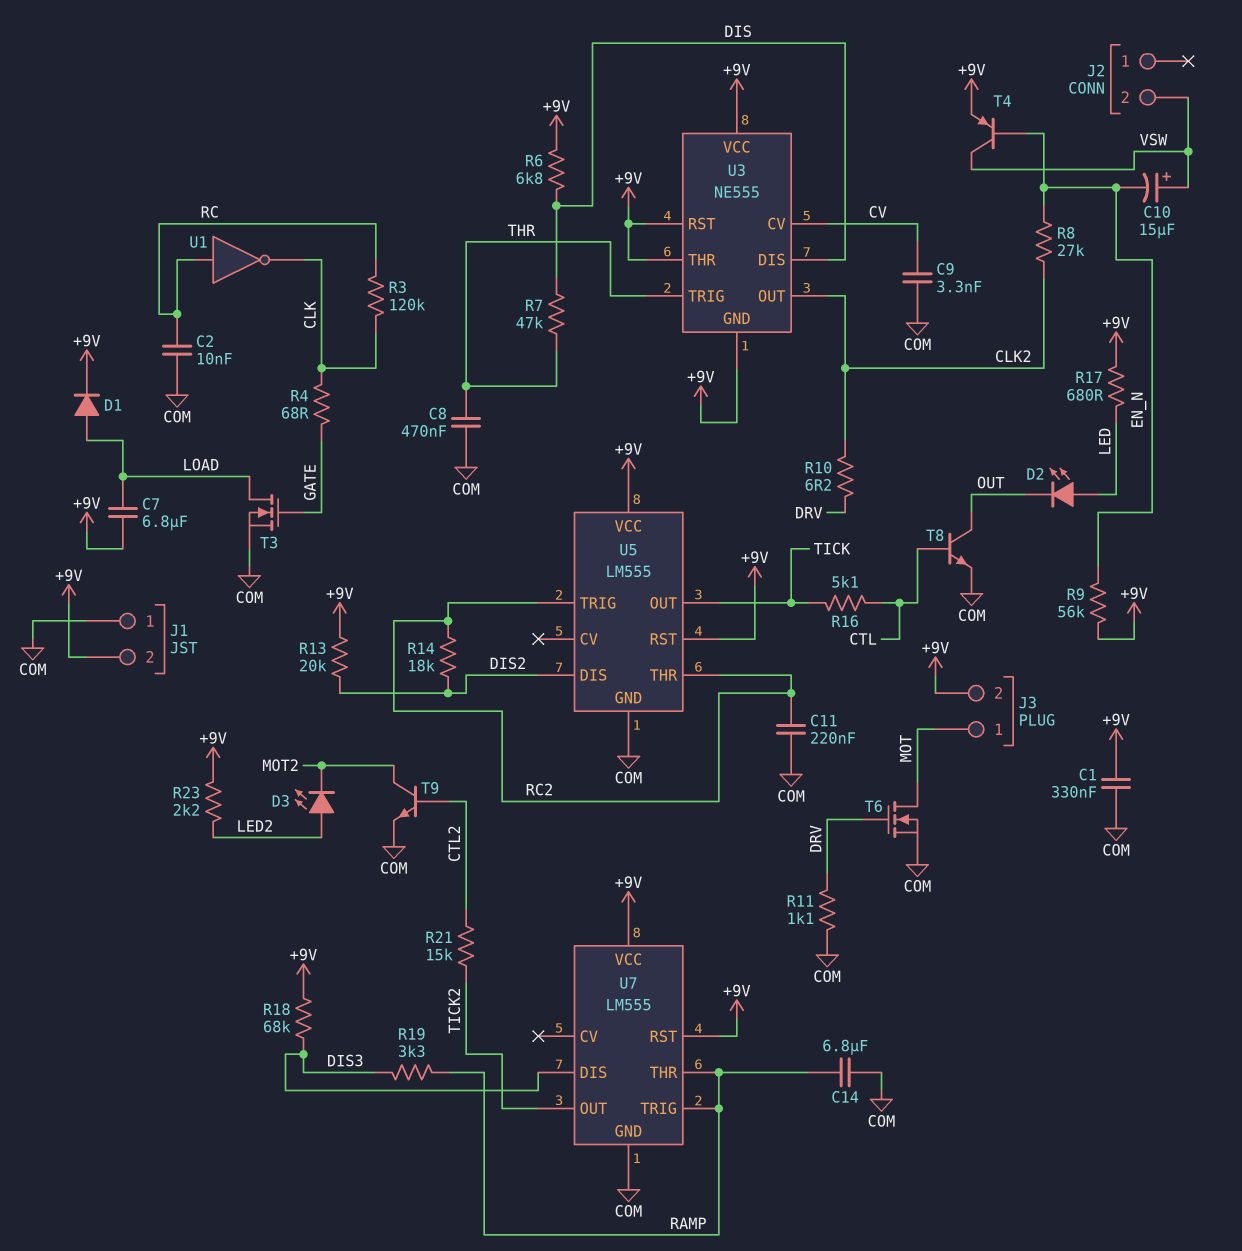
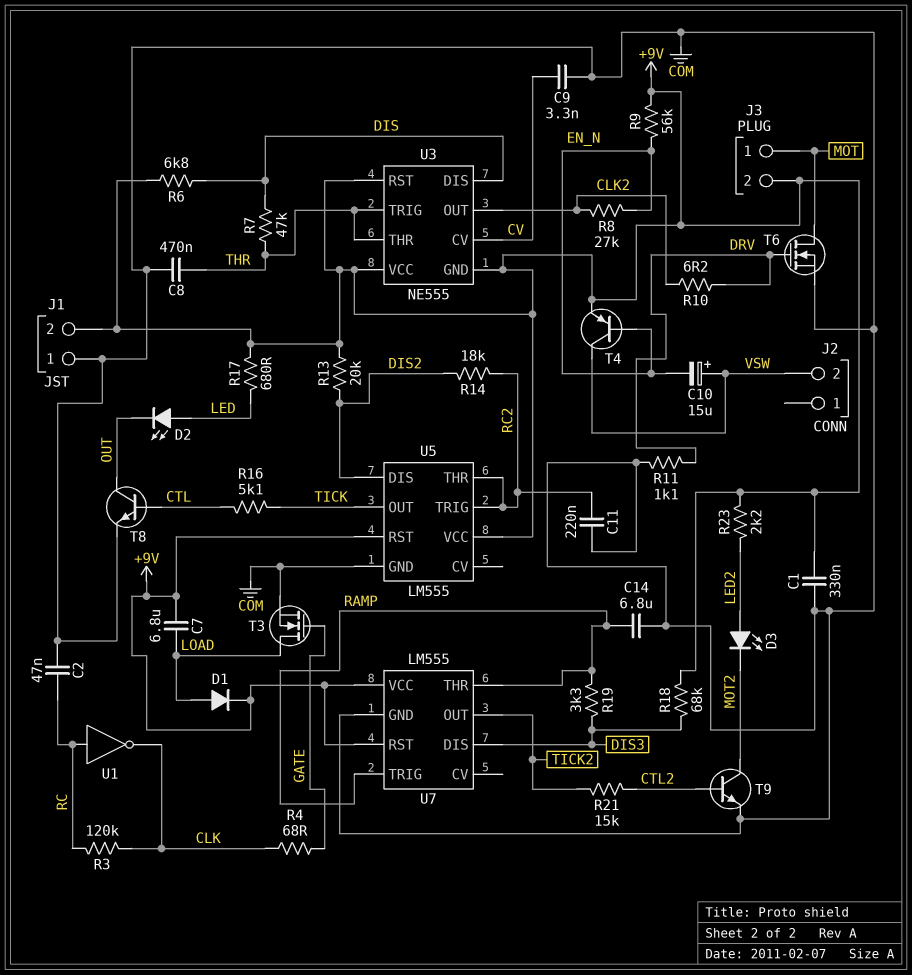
C2: 10nF (COM, RC) -> 47nF (COM, RC)
U3 pin THR: +9V -> THR

